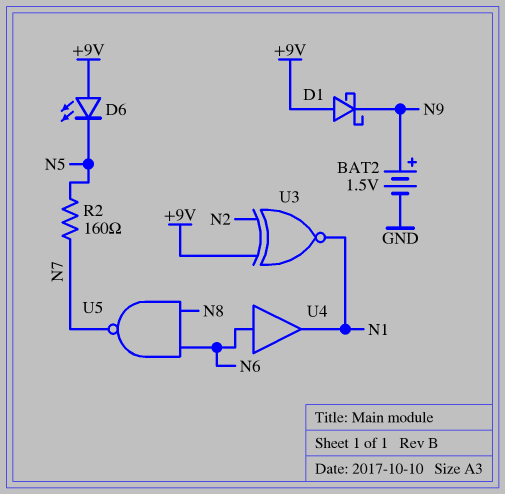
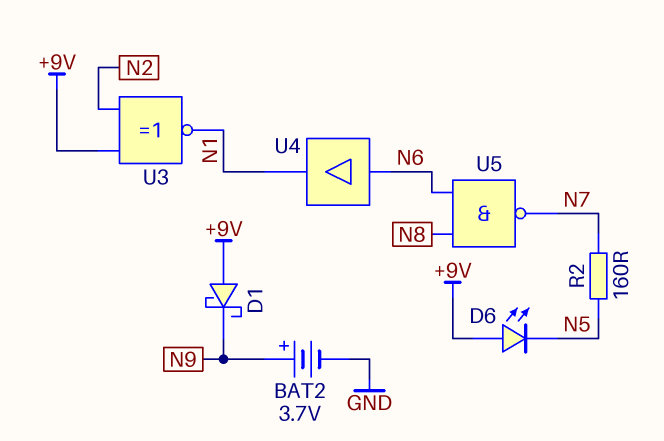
BAT2: 1.5V (plus N9, minus GND) -> 3.7V (plus N9, minus GND)

